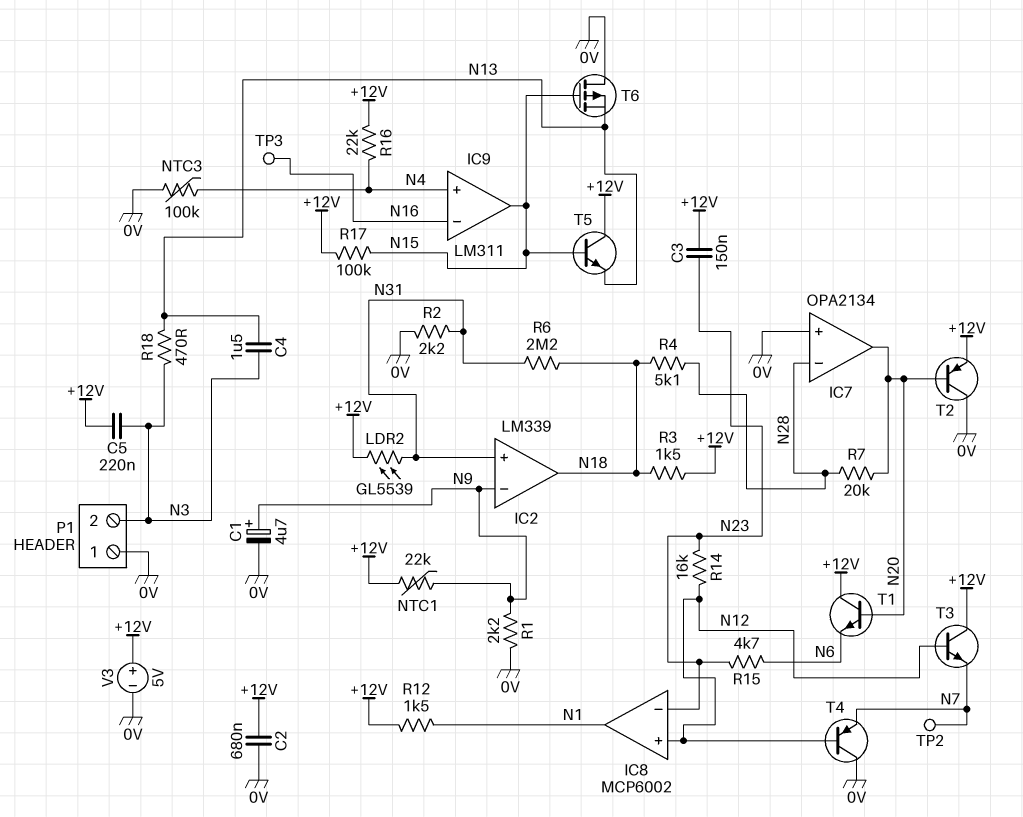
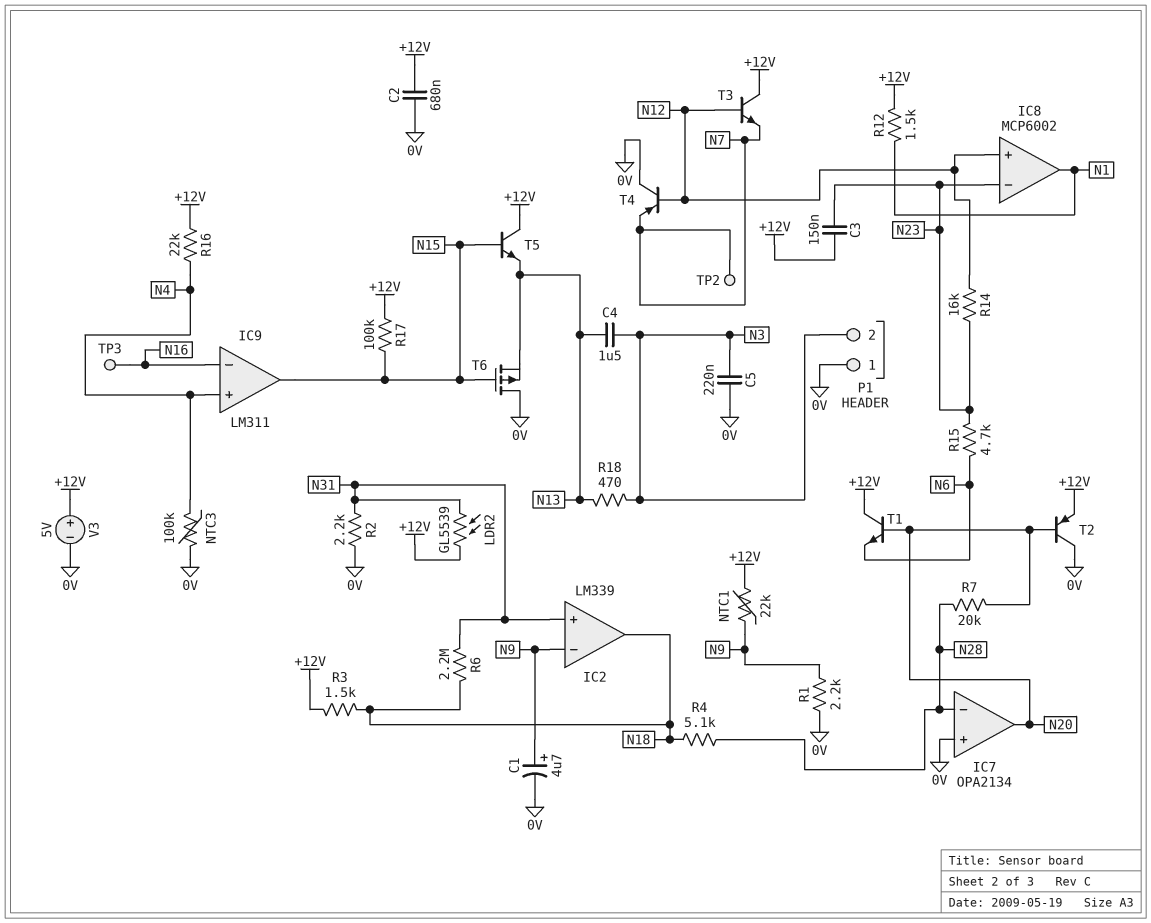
C5: 220nF (+12V, N3) -> 220nF (0V, N3)

